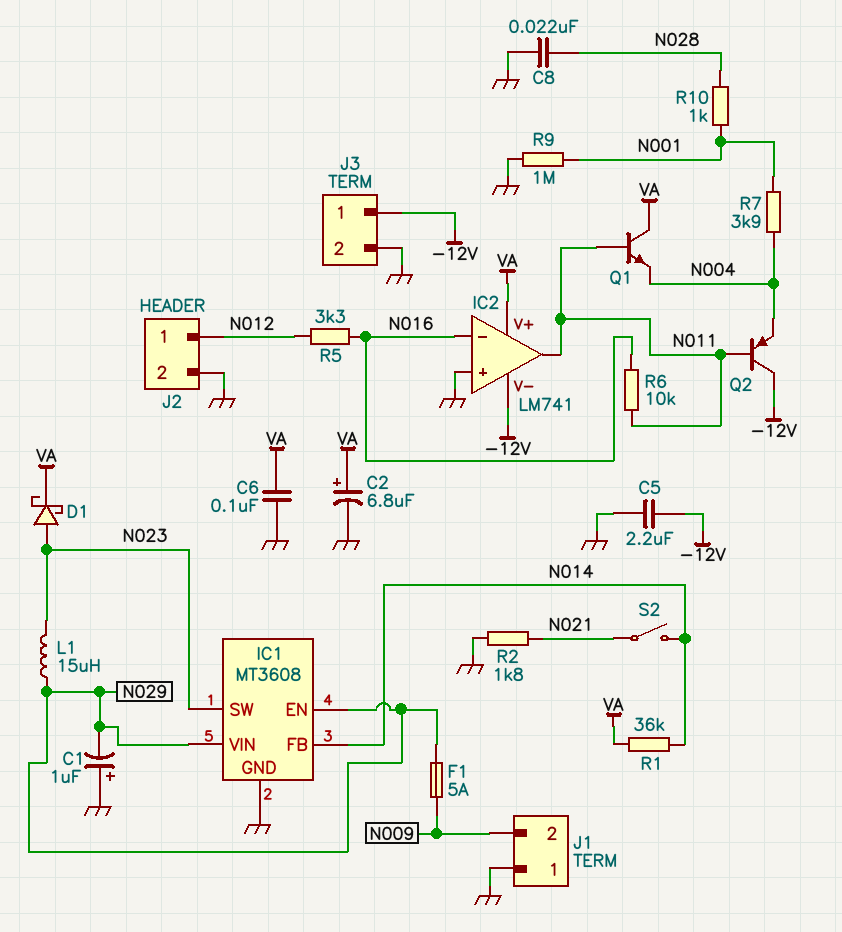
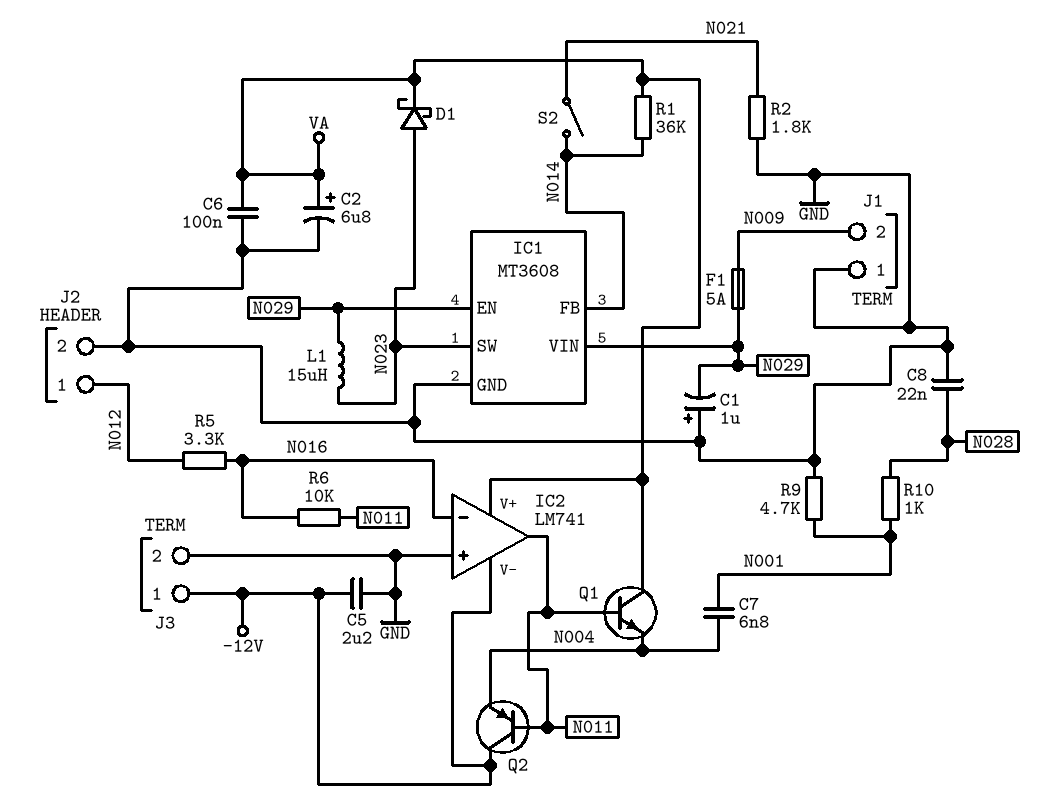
C7: none -> 6.8nF (N001, N004)
R7: 3.9k (N001, N004) -> none
R9: 1M (GND, N001) -> 4.7k (GND, N001)

